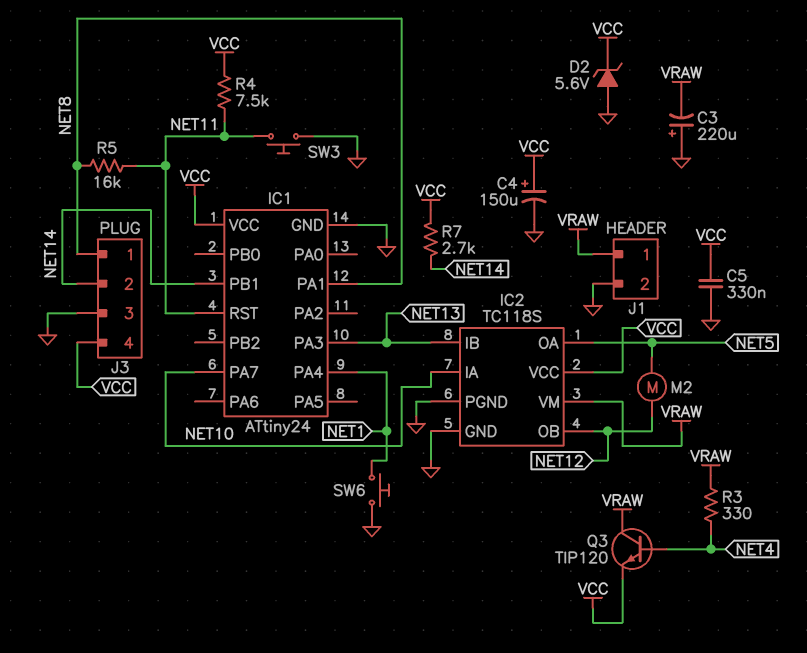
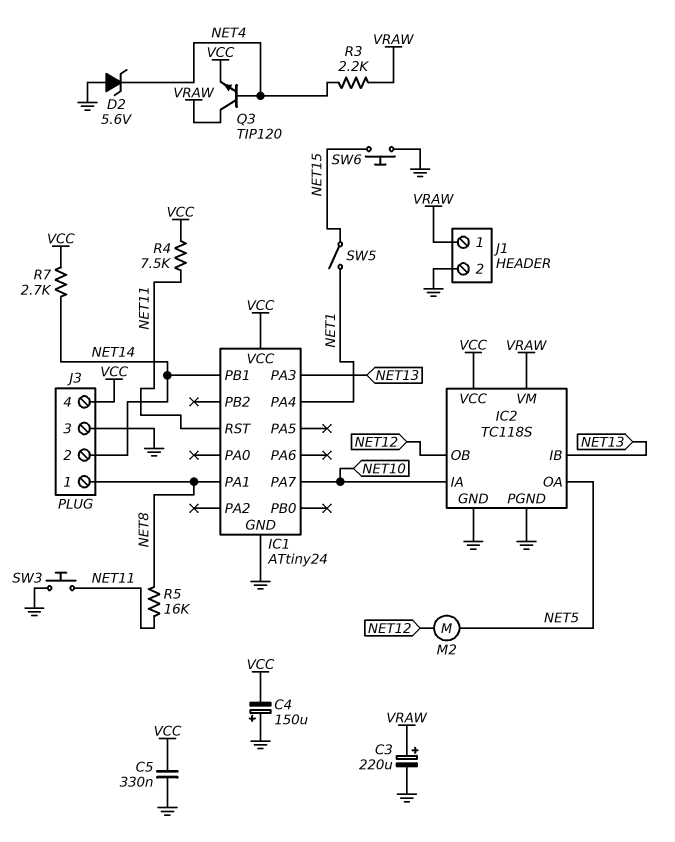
C3: 220uF (plus GND, minus VRAW) -> 220uF (plus VRAW, minus GND)
C4: 150uF (plus VCC, minus GND) -> 150uF (plus GND, minus VCC)
D2: zener 5.6V (A GND, K VCC) -> zener 5.6V (A GND, K NET4)
R3: 330 (NET4, VRAW) -> 2.2k (NET4, VRAW)
SW5: none -> switch (NET1, NET15)
SW6: button (GND, NET1) -> button (GND, NET15)

